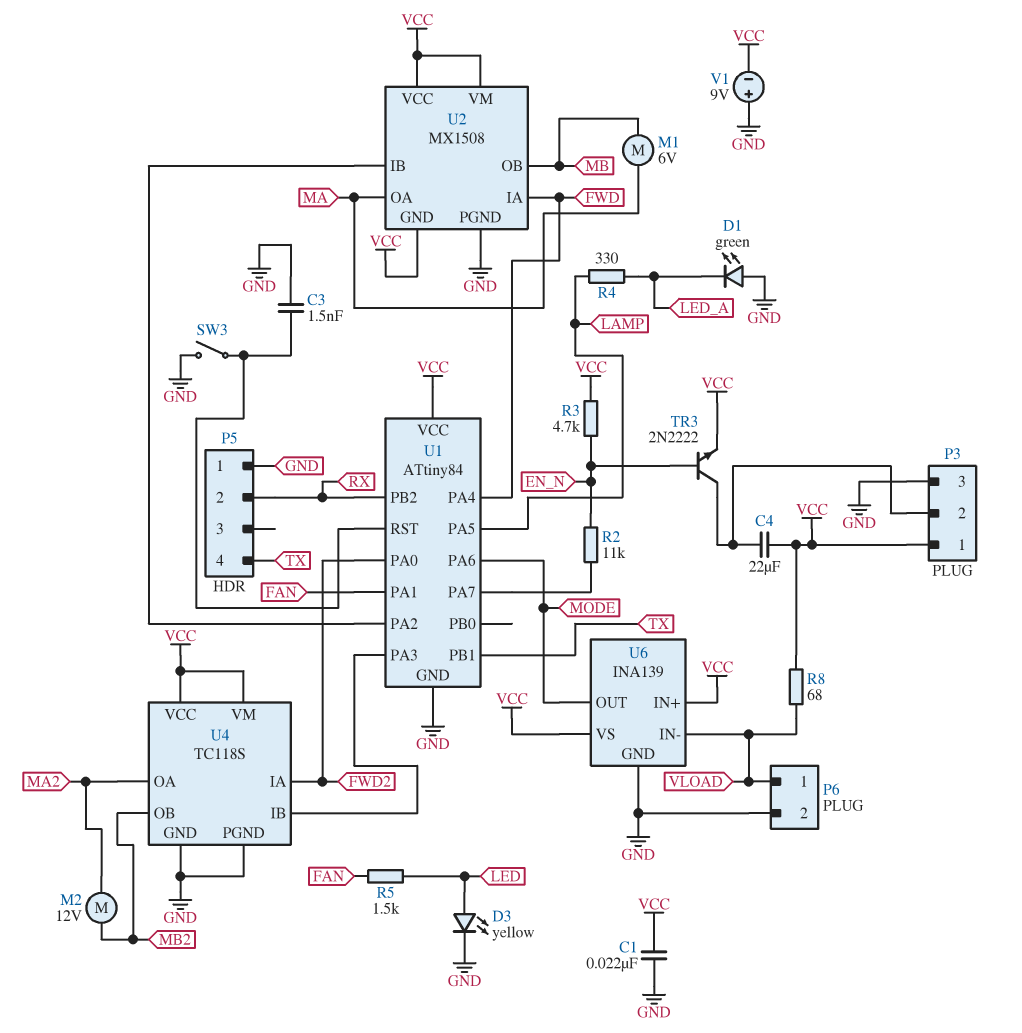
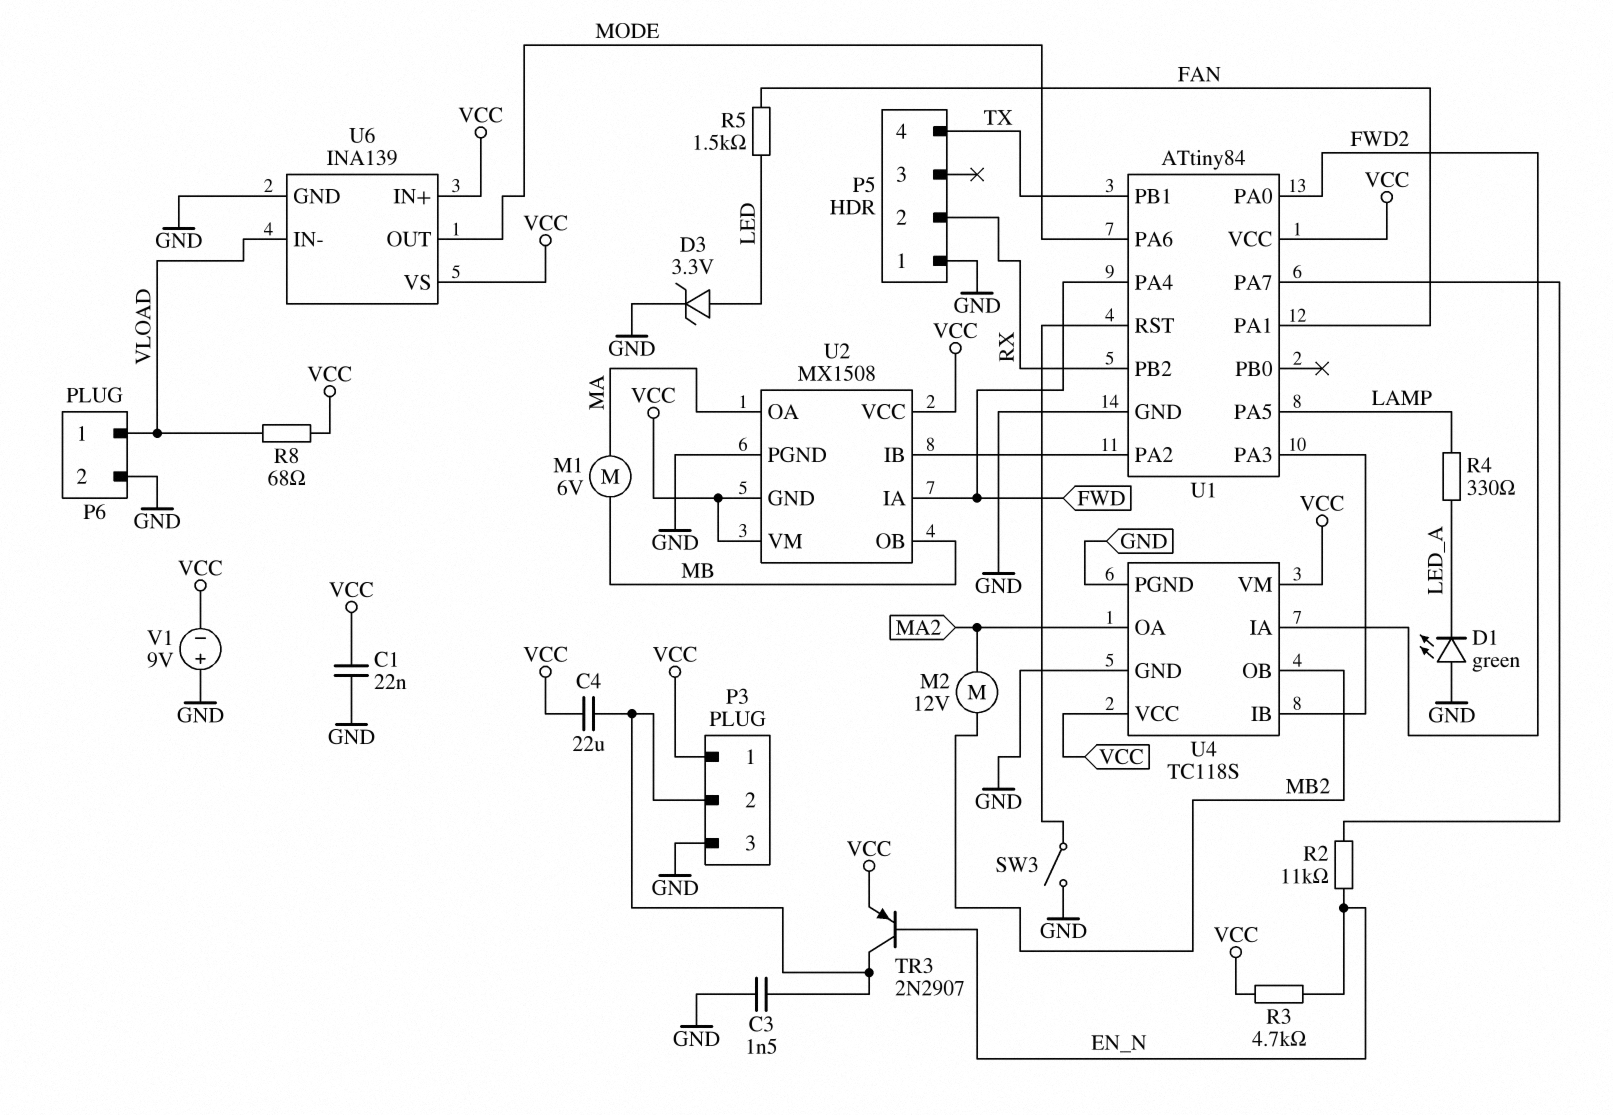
C3: 1.5nF (GND, U1/RST) -> 1.5nF (GND, P3/2)
D3: LED yellow (A LED, K GND) -> zener 3.3V (A LED, K GND)
TR3: NPN 2N2222 (B EN_N, C P3/2, E VCC) -> PNP 2N2907 (B EN_N, C P3/2, E VCC)

